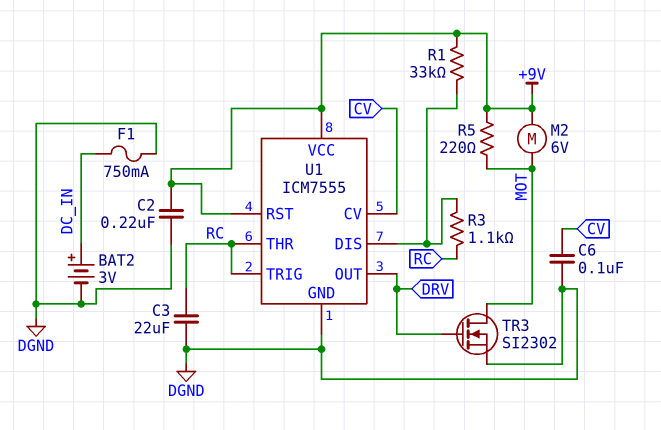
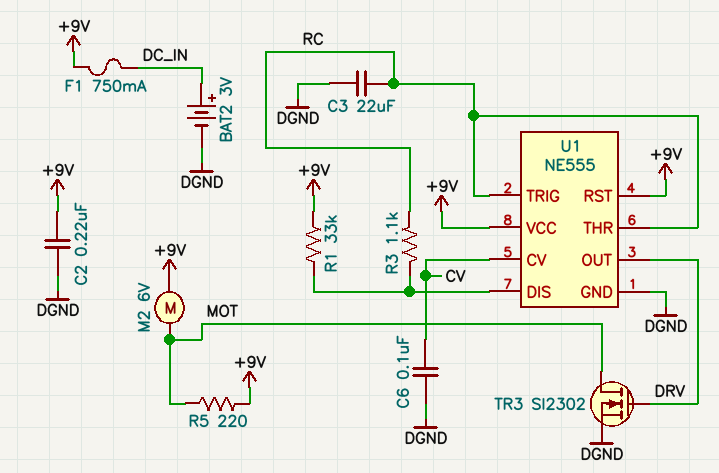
F1: 750mA (DC_IN, DGND) -> 750mA (+9V, DC_IN)
U1: ICM7555 -> NE555

